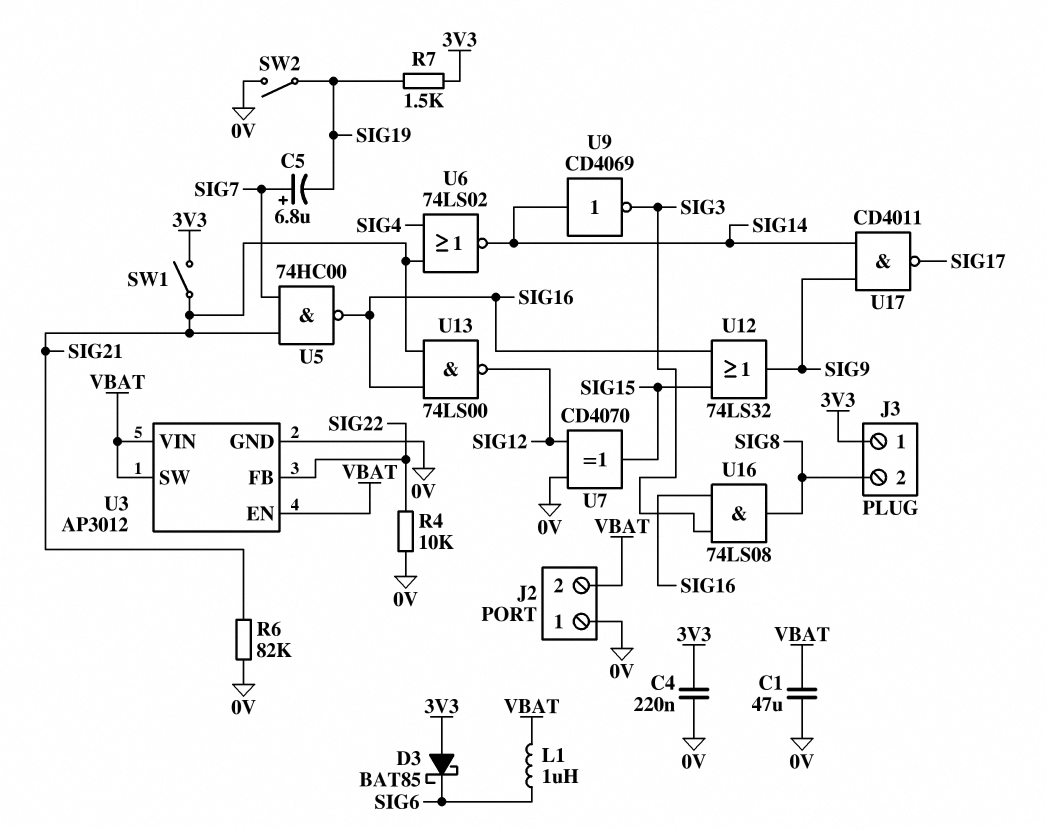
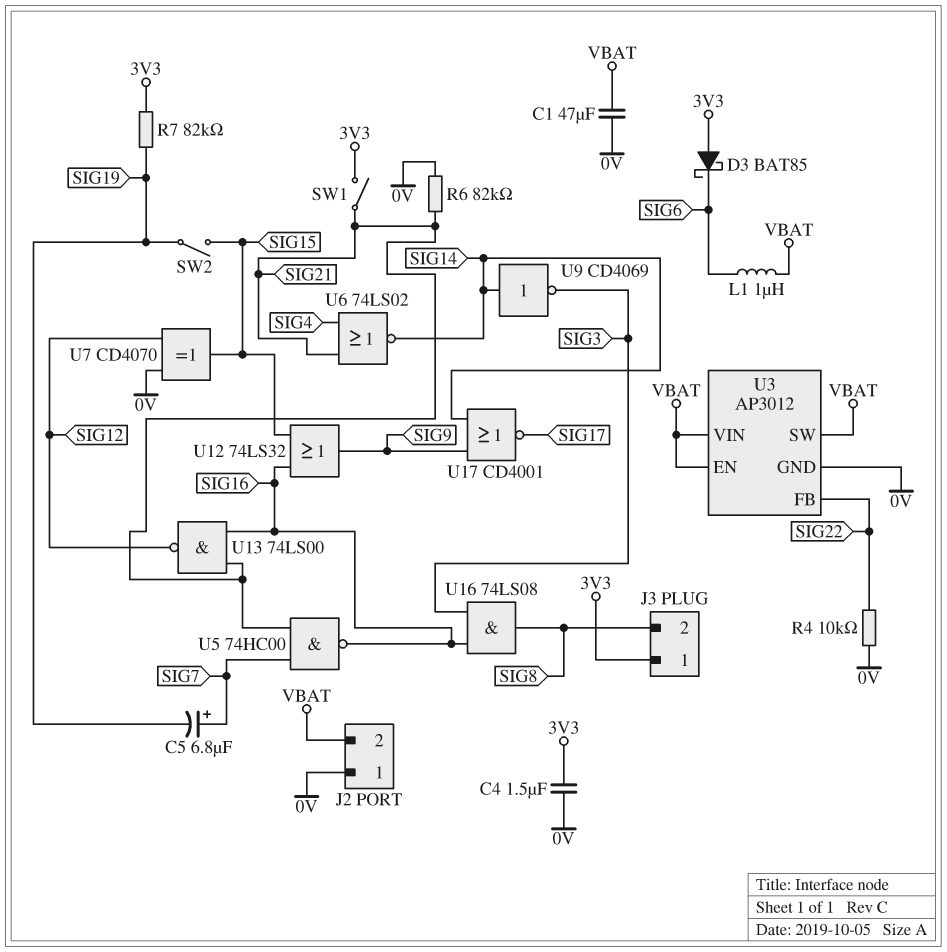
C4: 220nF (0V, 3V3) -> 1.5uF (0V, 3V3)
R7: 1.5k (3V3, SIG19) -> 82k (3V3, SIG19)
SW2: switch (0V, SIG19) -> switch (SIG15, SIG19)
U17: NAND CD4011 (in SIG9, in SIG14, out SIG17) -> NOR CD4001 (in SIG9, in SIG14, out SIG17)

